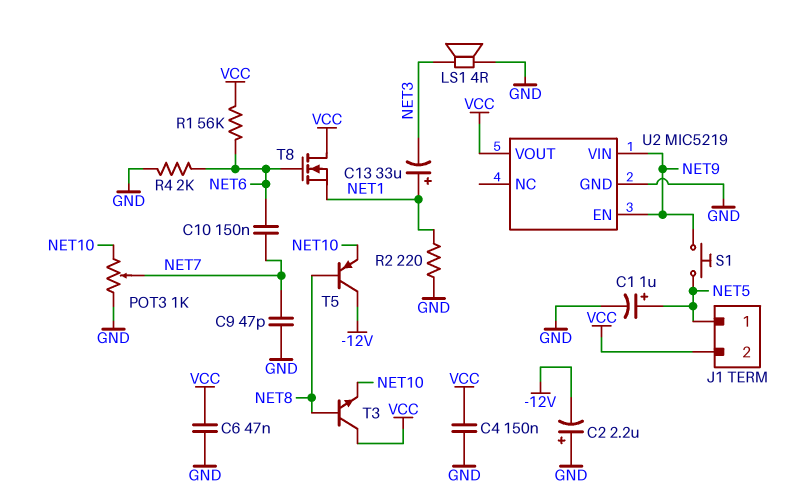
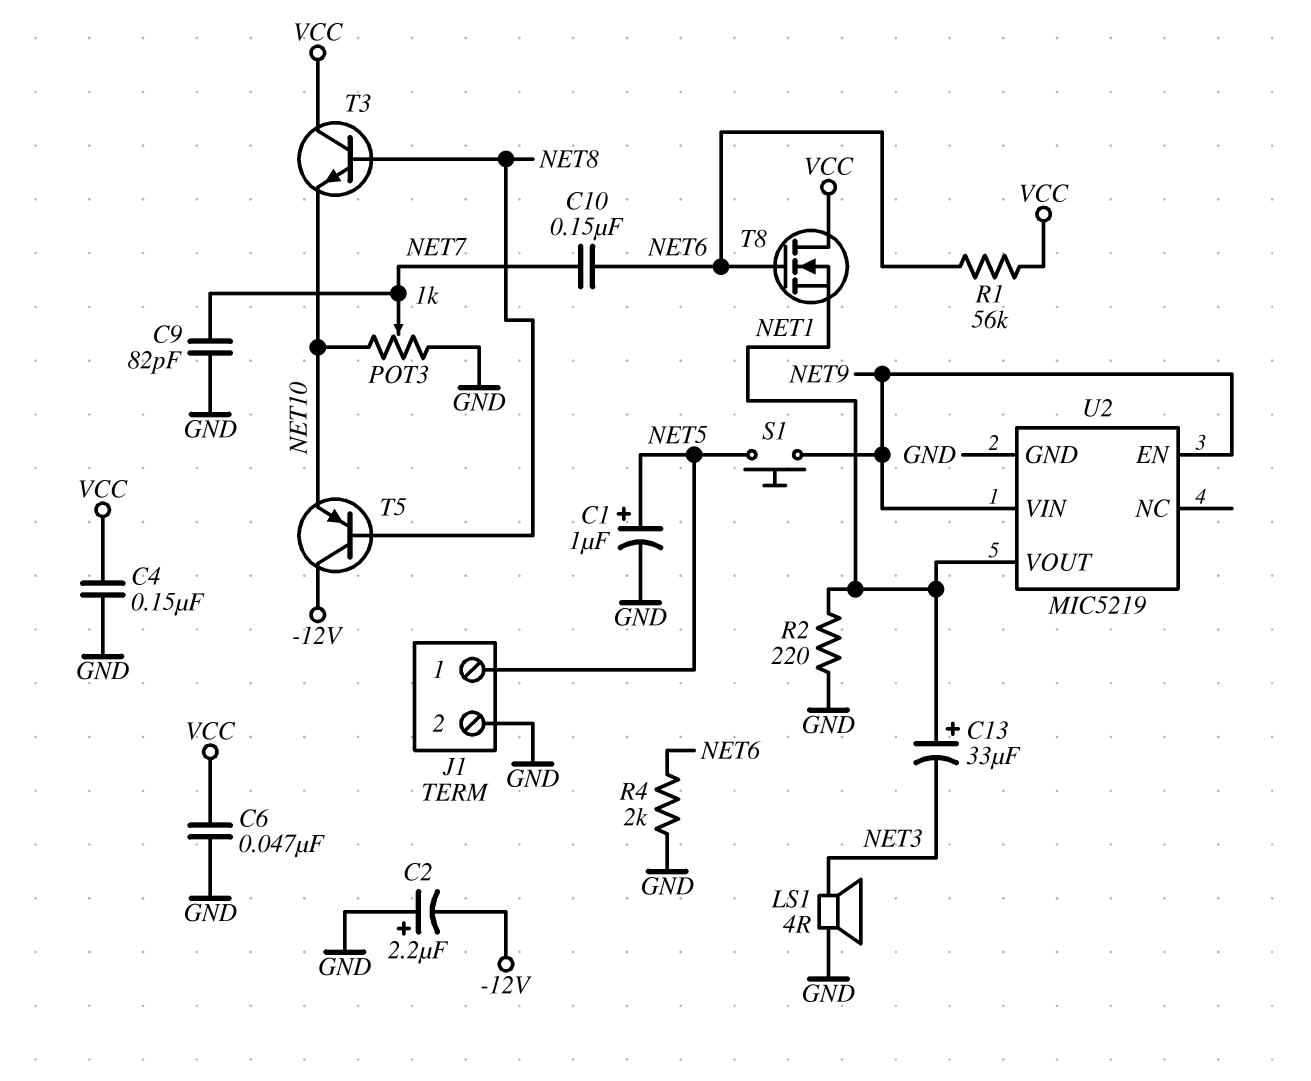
C9: 47pF (GND, NET7) -> 82pF (GND, NET7)
J1 pin 2: VCC -> GND
U2 pin VOUT: VCC -> NET1

